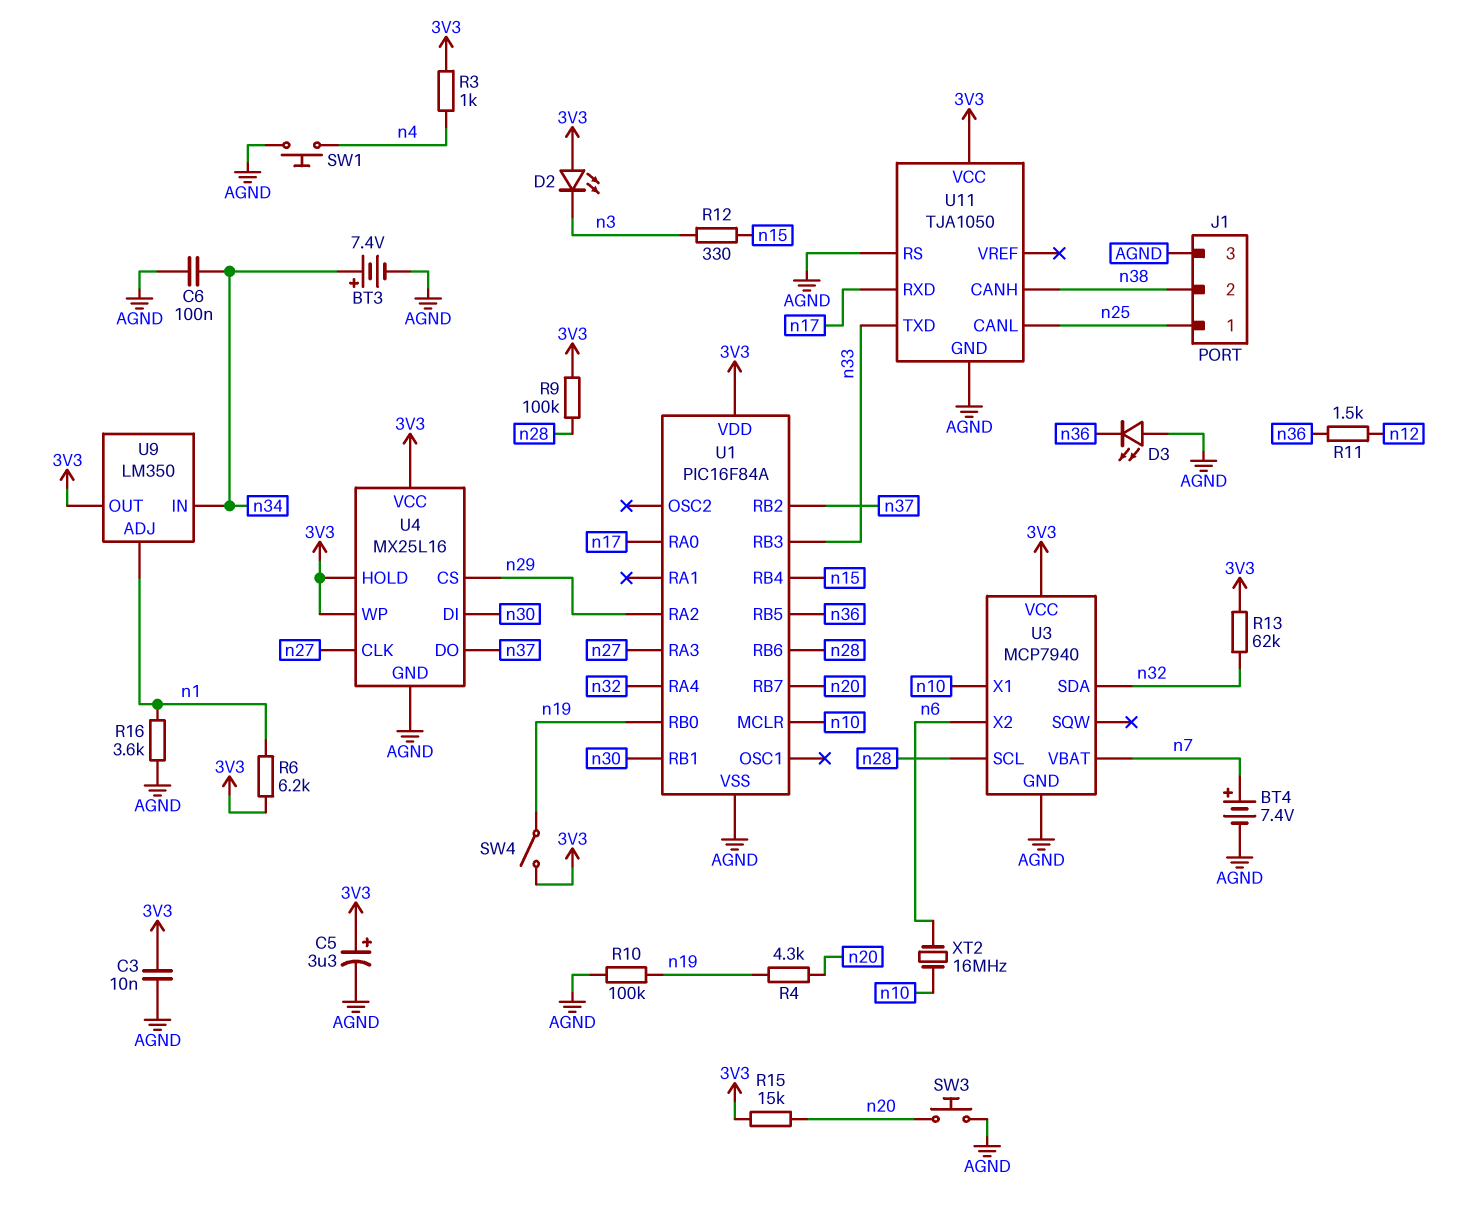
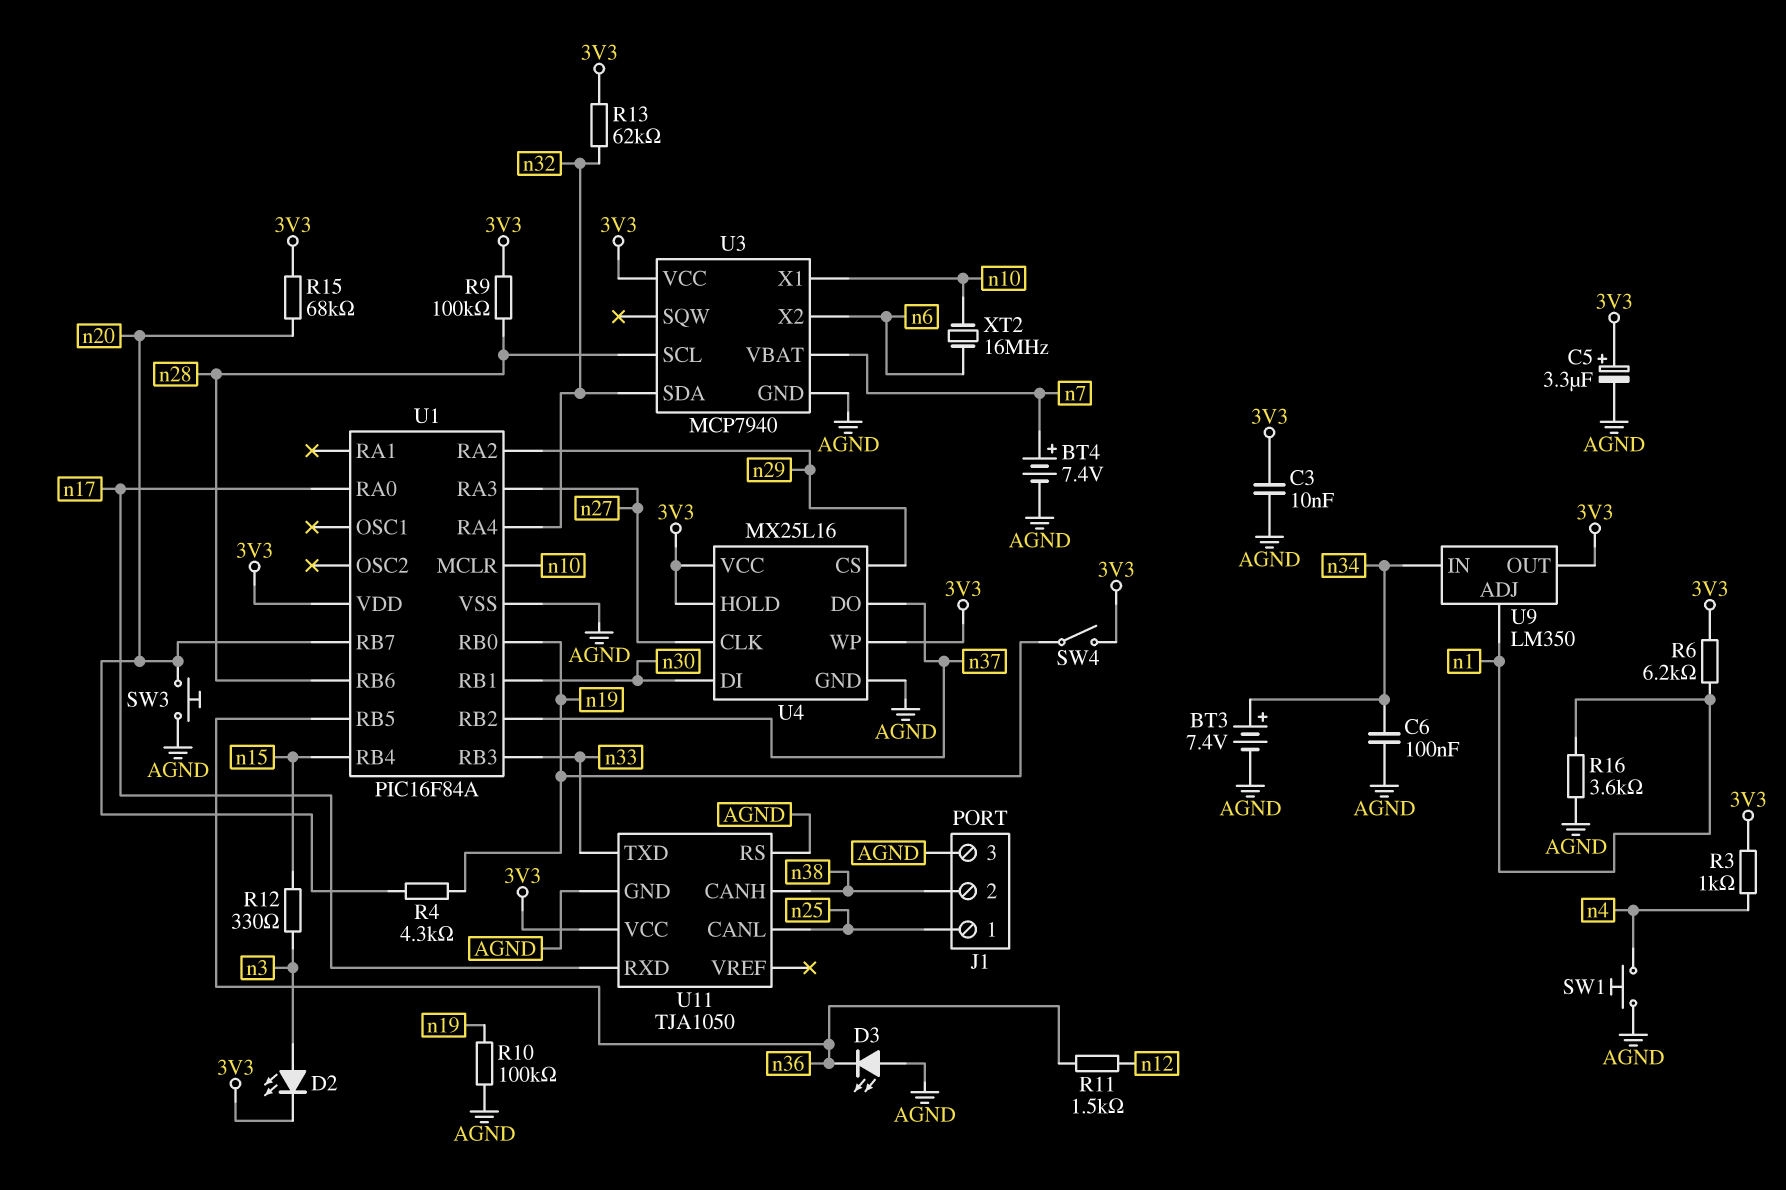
D2: LED (A 3V3, K n3) -> LED (A n3, K 3V3)
R15: 15k (3V3, n20) -> 68k (3V3, n20)

